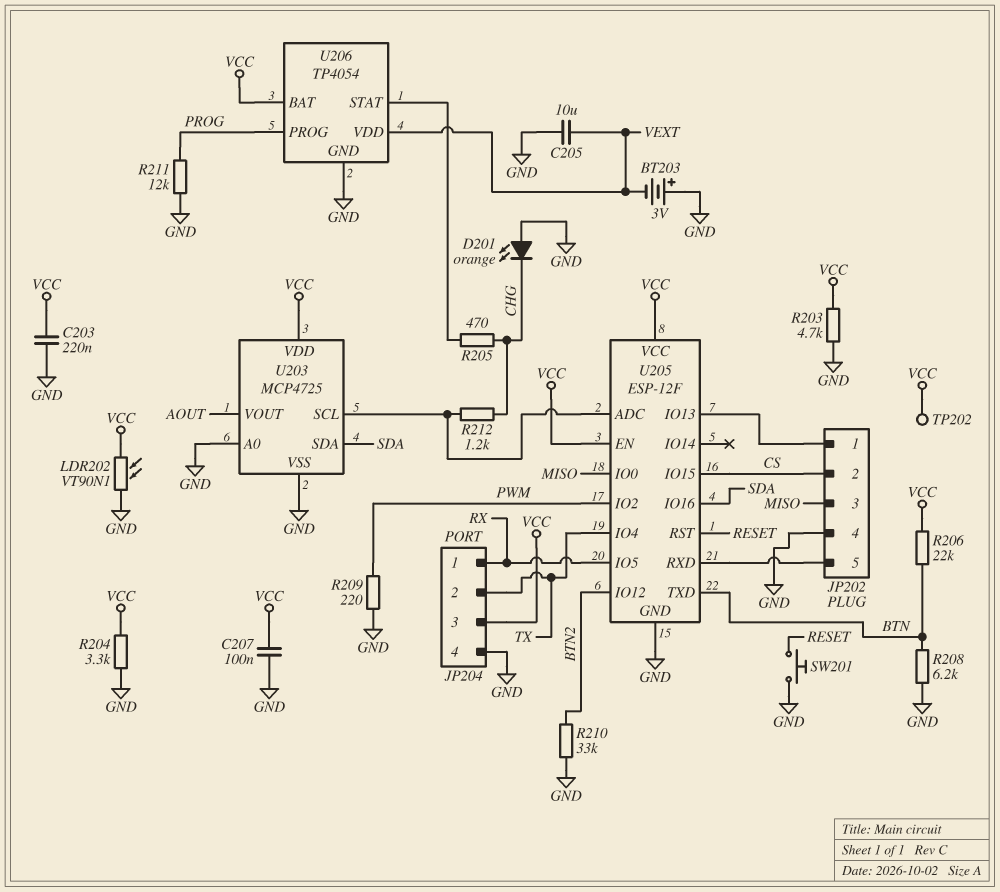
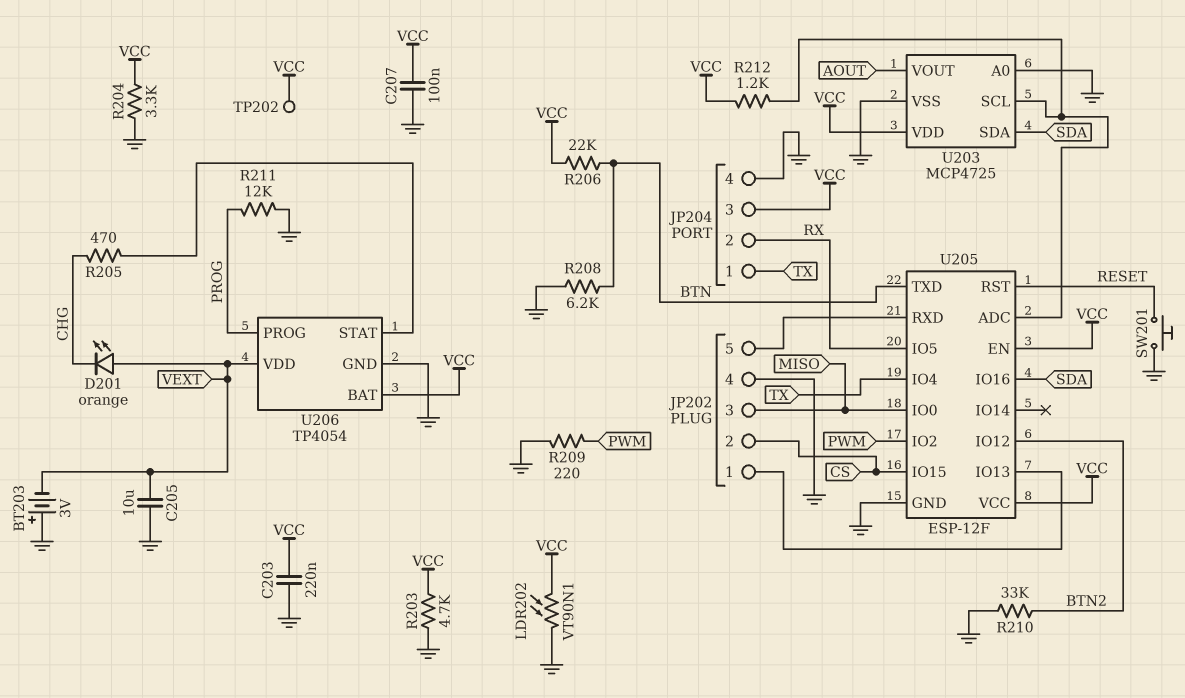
D201: LED orange (A GND, K CHG) -> LED orange (A VEXT, K CHG)
JP204 pin 1: RX -> TX
JP204 pin 2: TX -> RX
R212: 1.2k (CHG, U203/SCL) -> 1.2k (U203/SCL, VCC)

